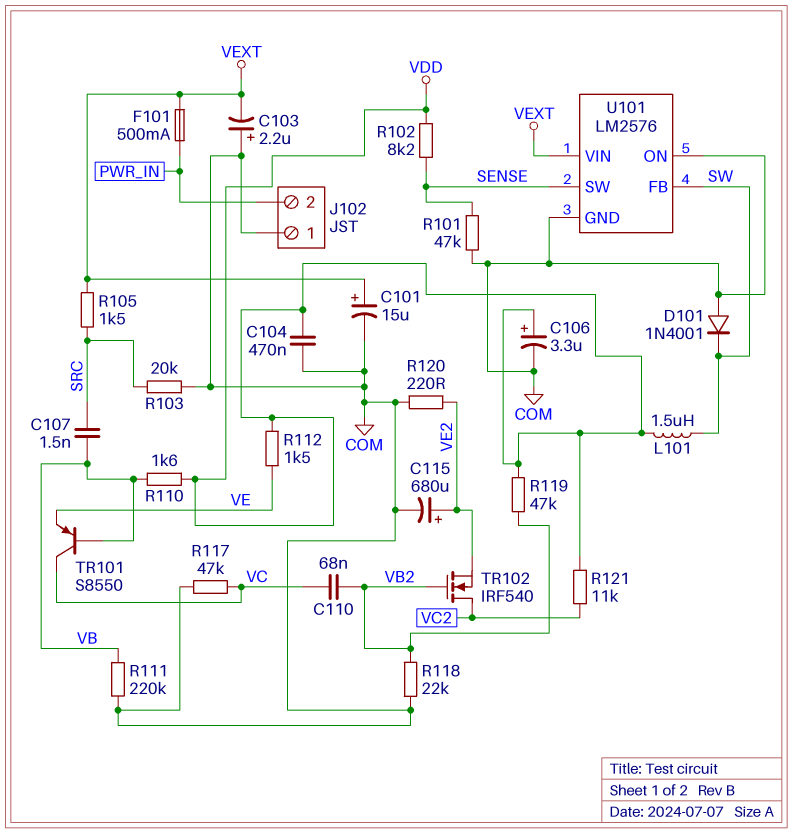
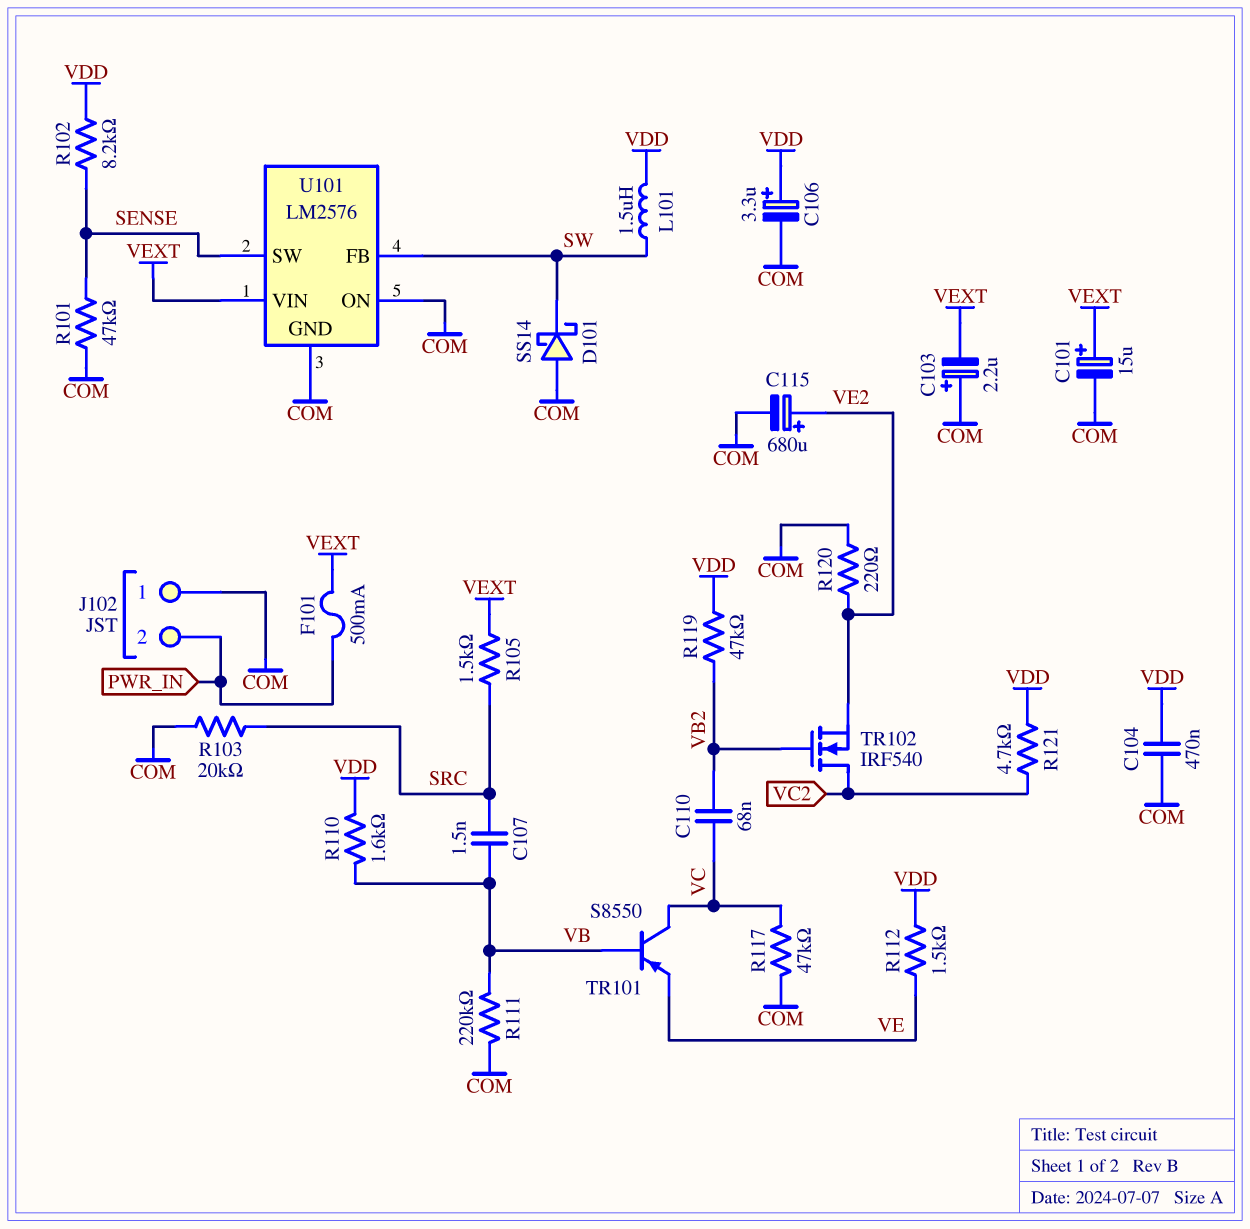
D101: diode 1N4001 (A COM, K SW) -> schottky SS14 (A COM, K SW)
R118: 22k (COM, VB2) -> none
R121: 11k (VC2, VDD) -> 4.7k (VC2, VDD)

